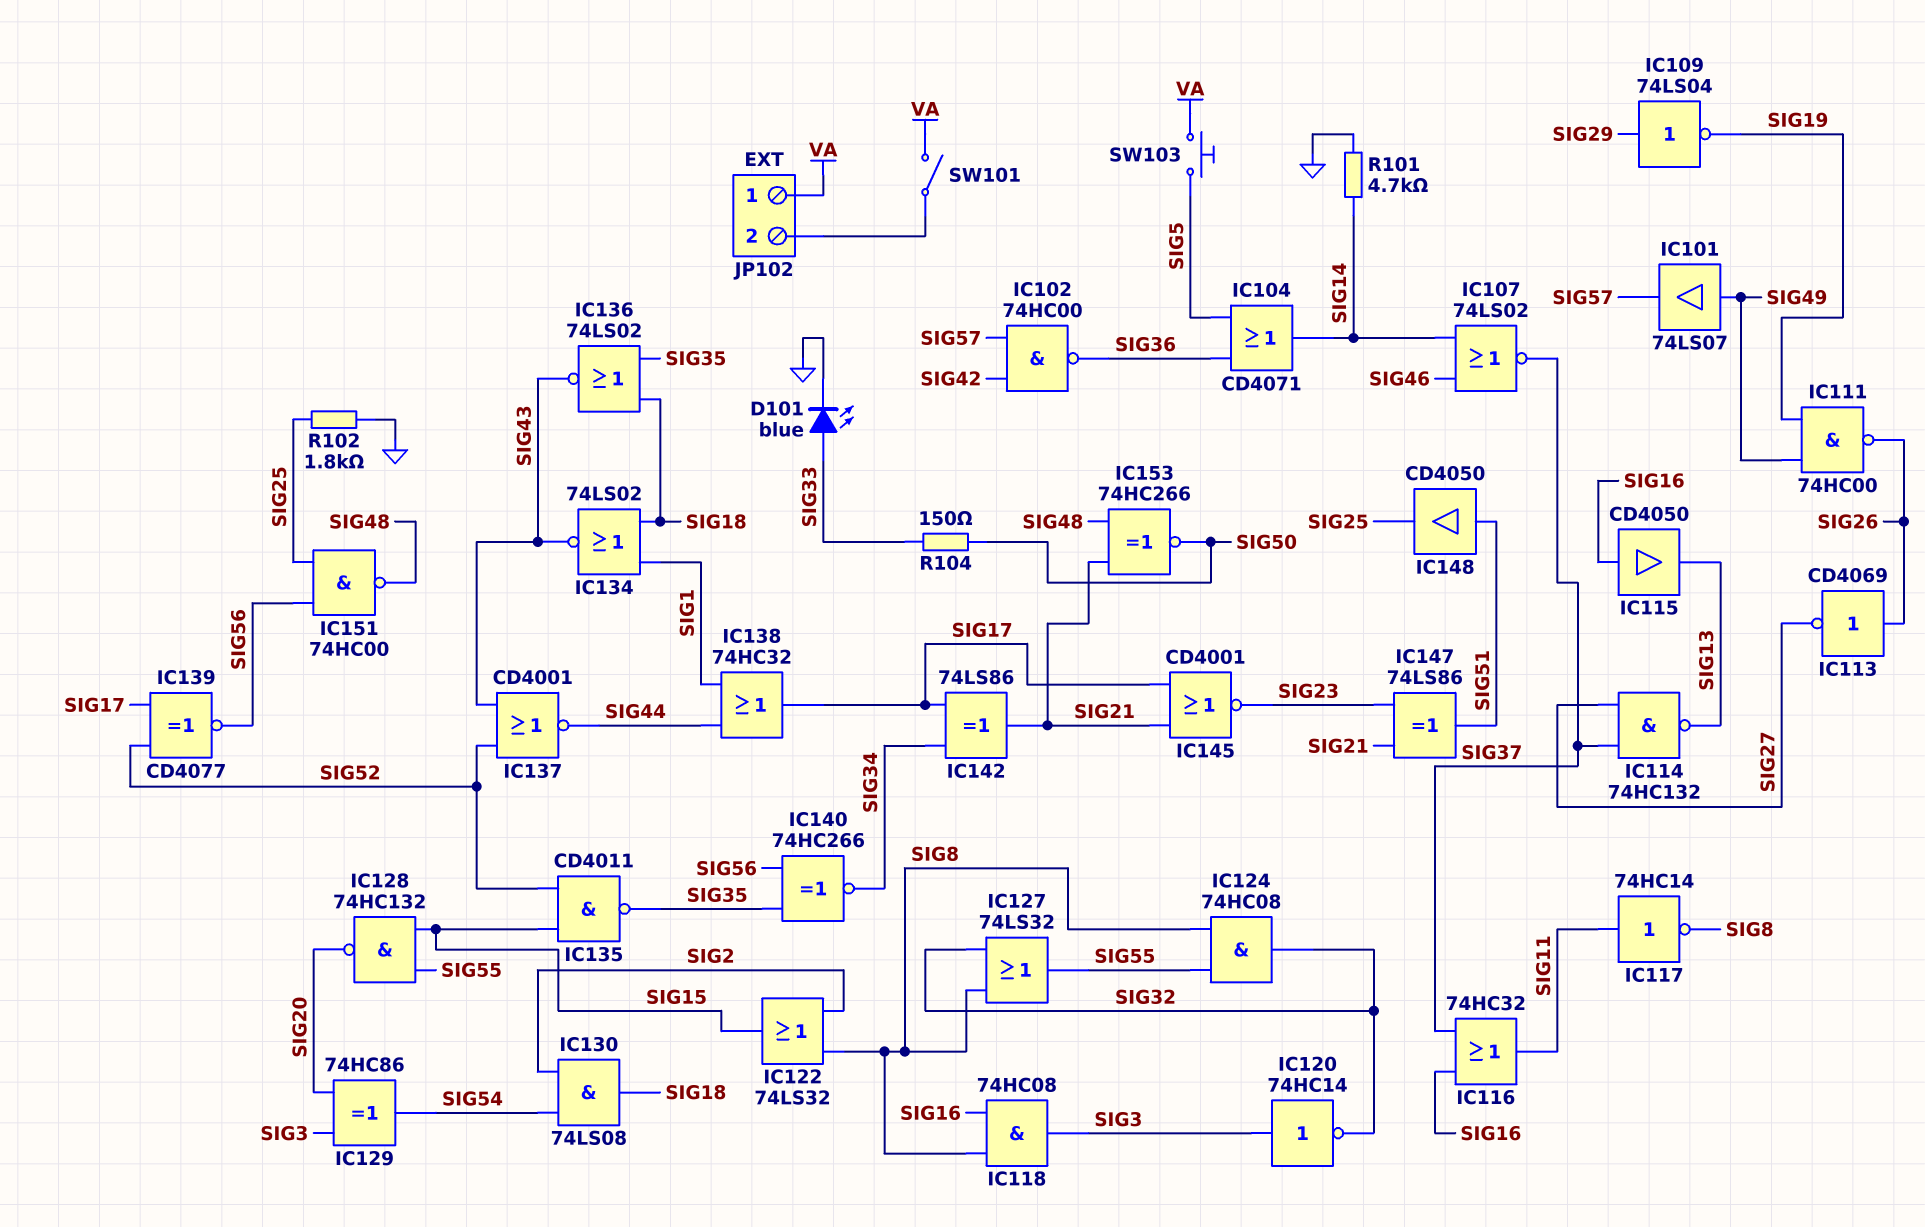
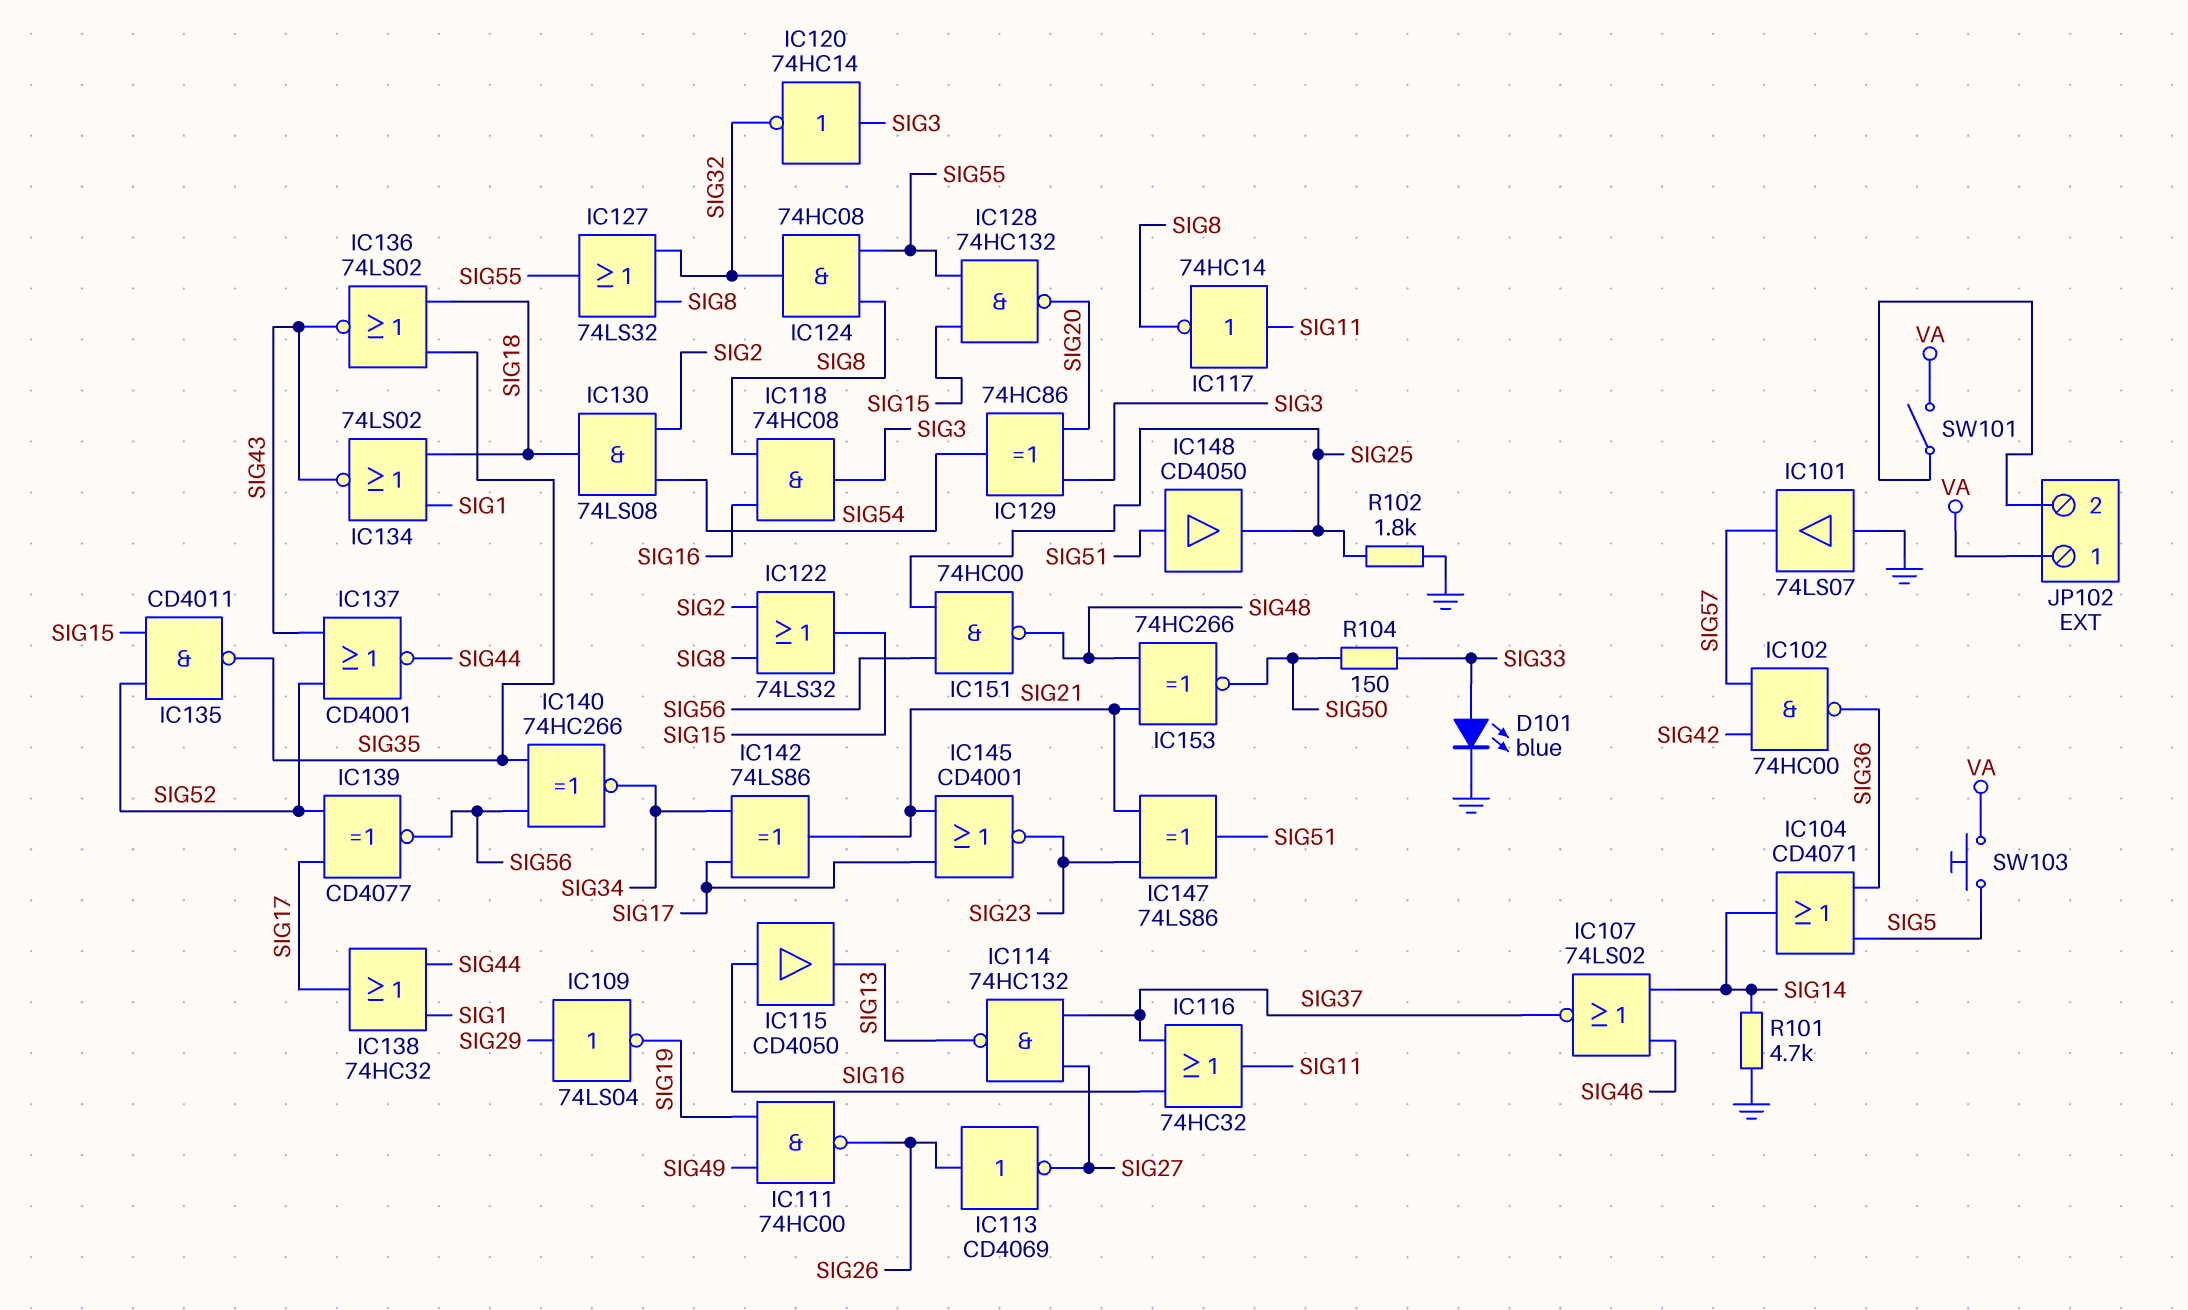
IC101: buffer 74LS07 (in SIG49, out SIG57) -> buffer 74LS07 (in GND, out SIG57)

